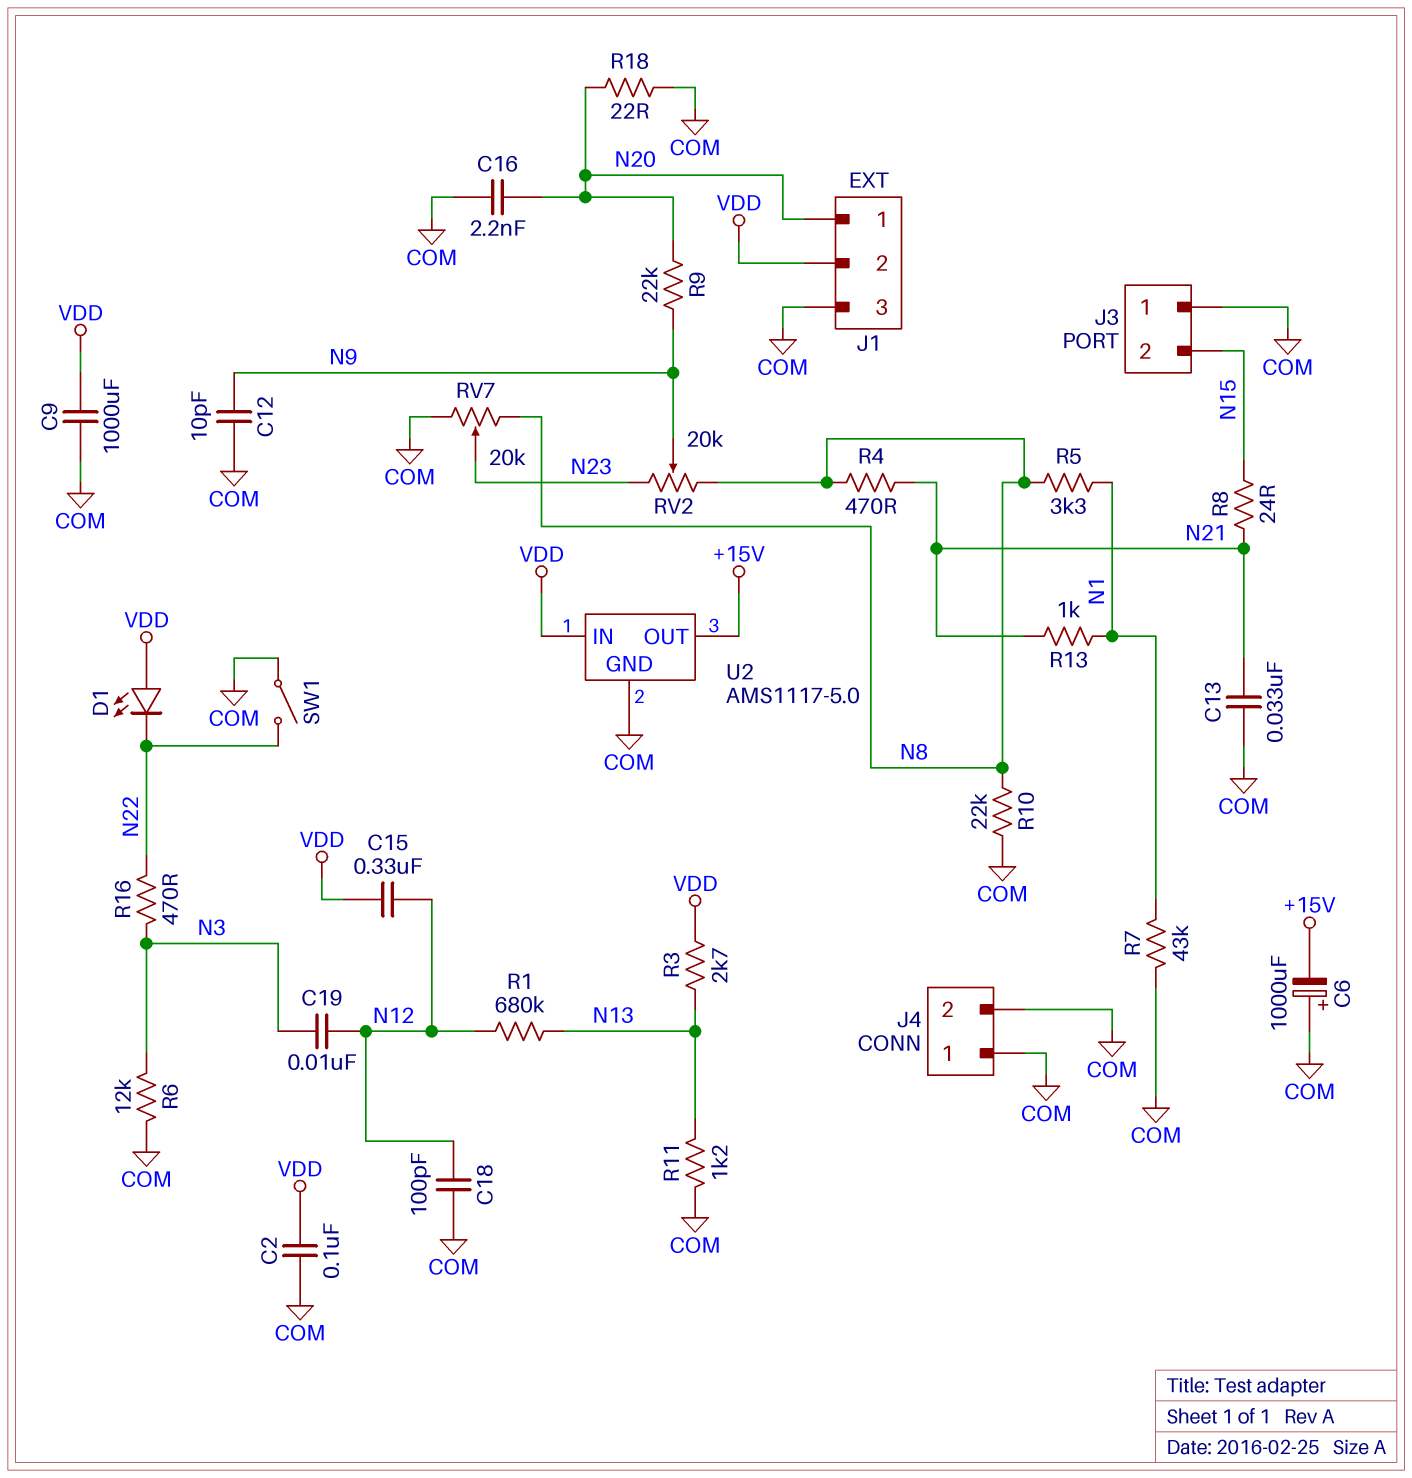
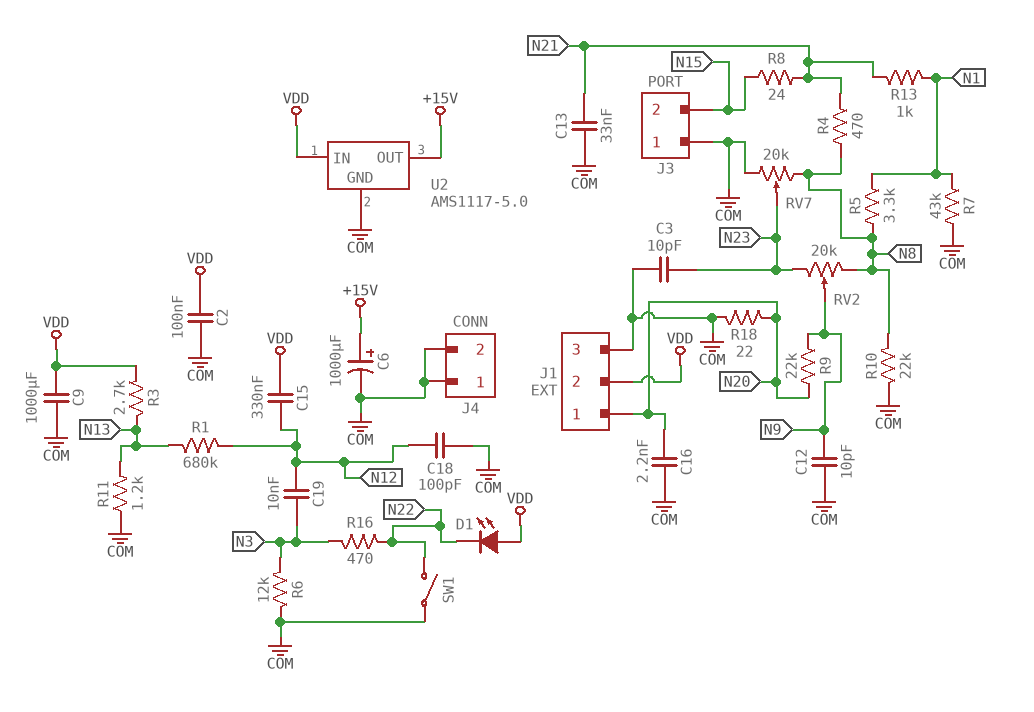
C3: none -> 10pF (COM, N23)
C6: 1000uF (plus COM, minus +15V) -> 1000uF (plus +15V, minus COM)

